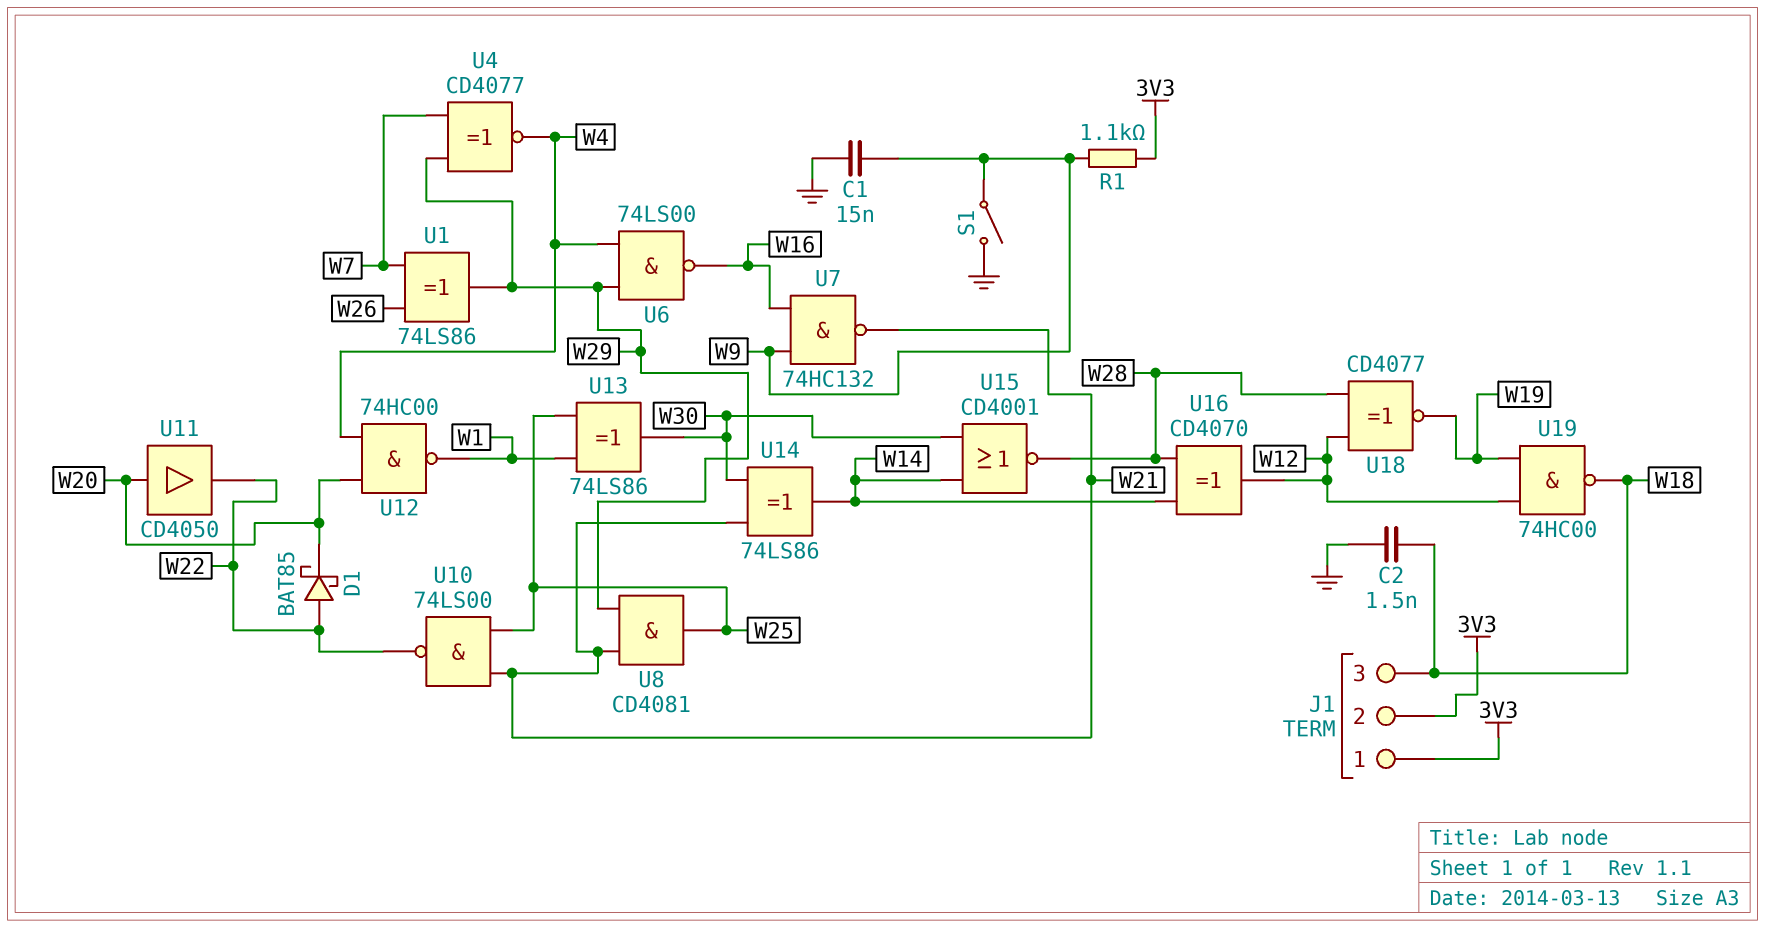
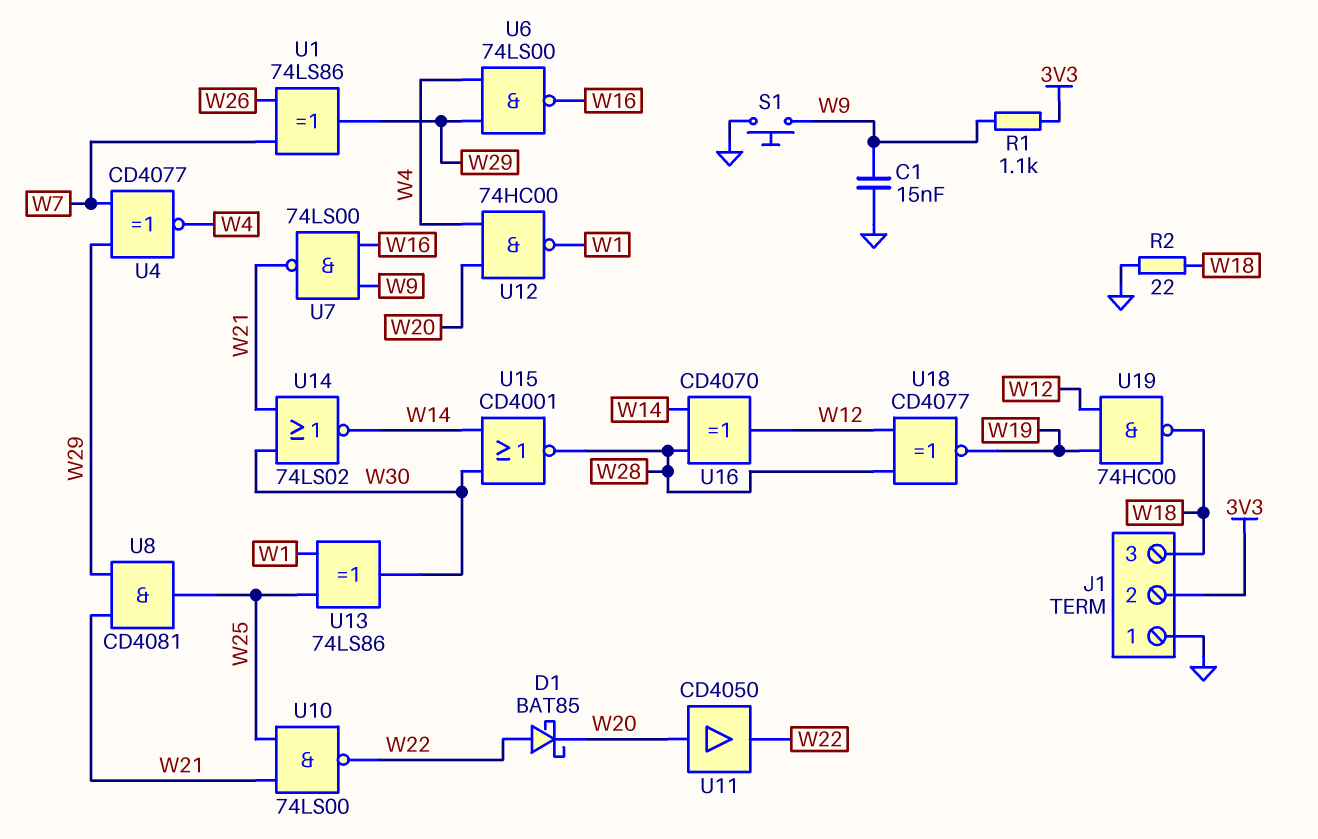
C2: 1.5nF (GND, W18) -> none
J1 pin 1: 3V3 -> GND
R2: none -> 22 (GND, W18)
S1: switch (GND, W9) -> button (GND, W9)
U7: NAND 74HC132 (in W9, in W16, out W21) -> NAND 74LS00 (in W9, in W16, out W21)
U14: XOR 74LS86 (in W21, in W30, out W14) -> NOR 74LS02 (in W21, in W30, out W14)

